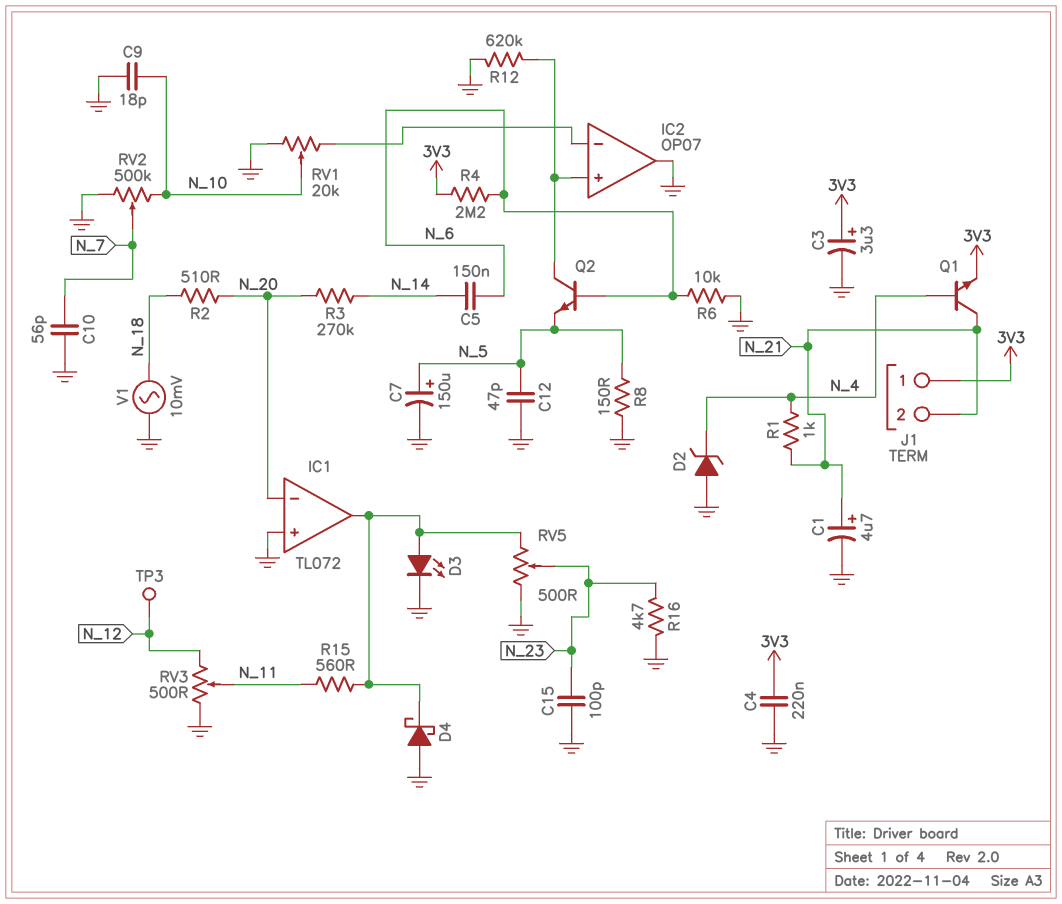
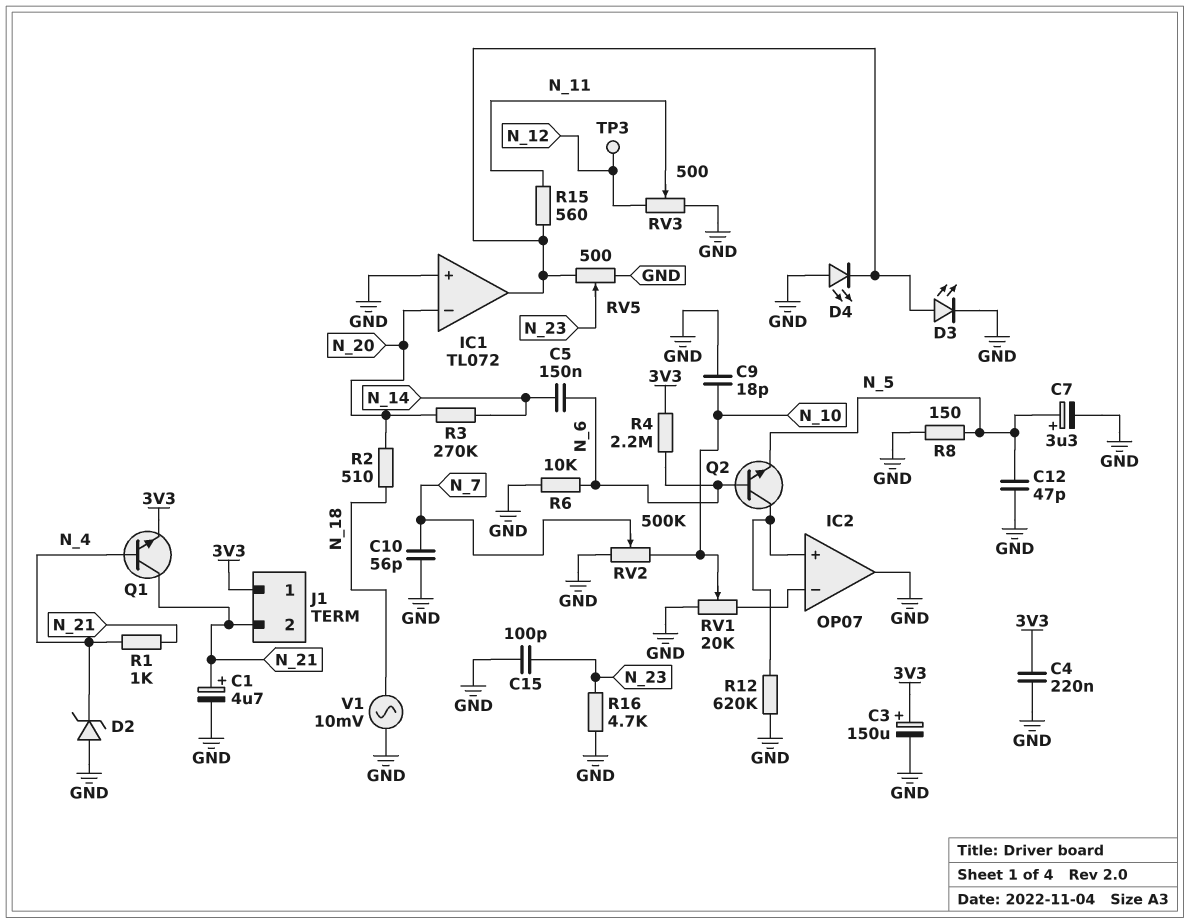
C3: 3.3uF (plus 3V3, minus GND) -> 150uF (plus 3V3, minus GND)
C7: 150uF (plus N_5, minus GND) -> 3.3uF (plus N_5, minus GND)
D4: schottky (A GND, K IC1/out) -> LED (A GND, K IC1/out)

